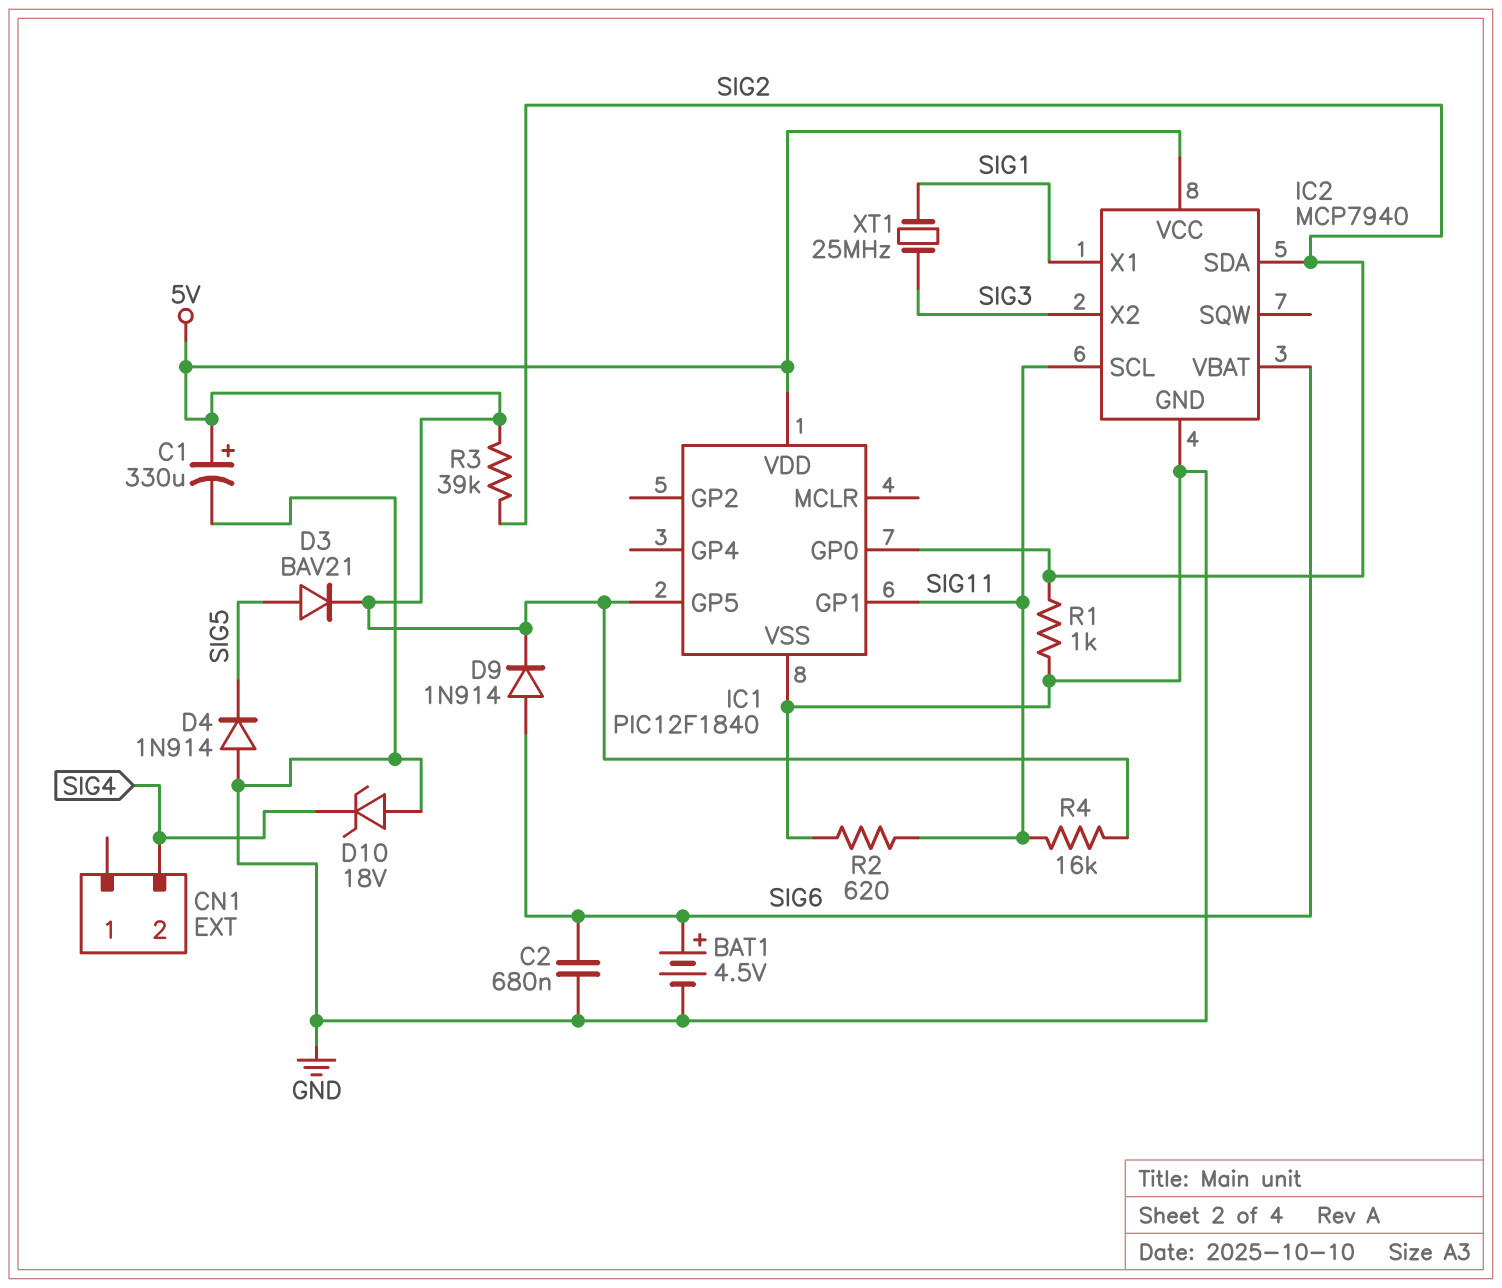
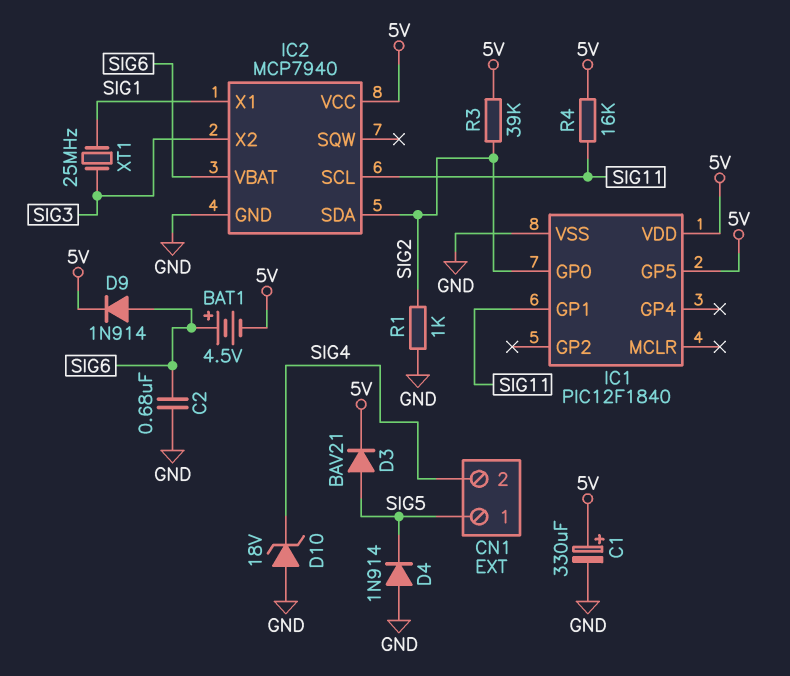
BAT1: 4.5V (plus SIG6, minus GND) -> 4.5V (plus SIG6, minus 5V)
CN1 pin 1: none -> SIG5
R2: 620 (GND, SIG11) -> none

